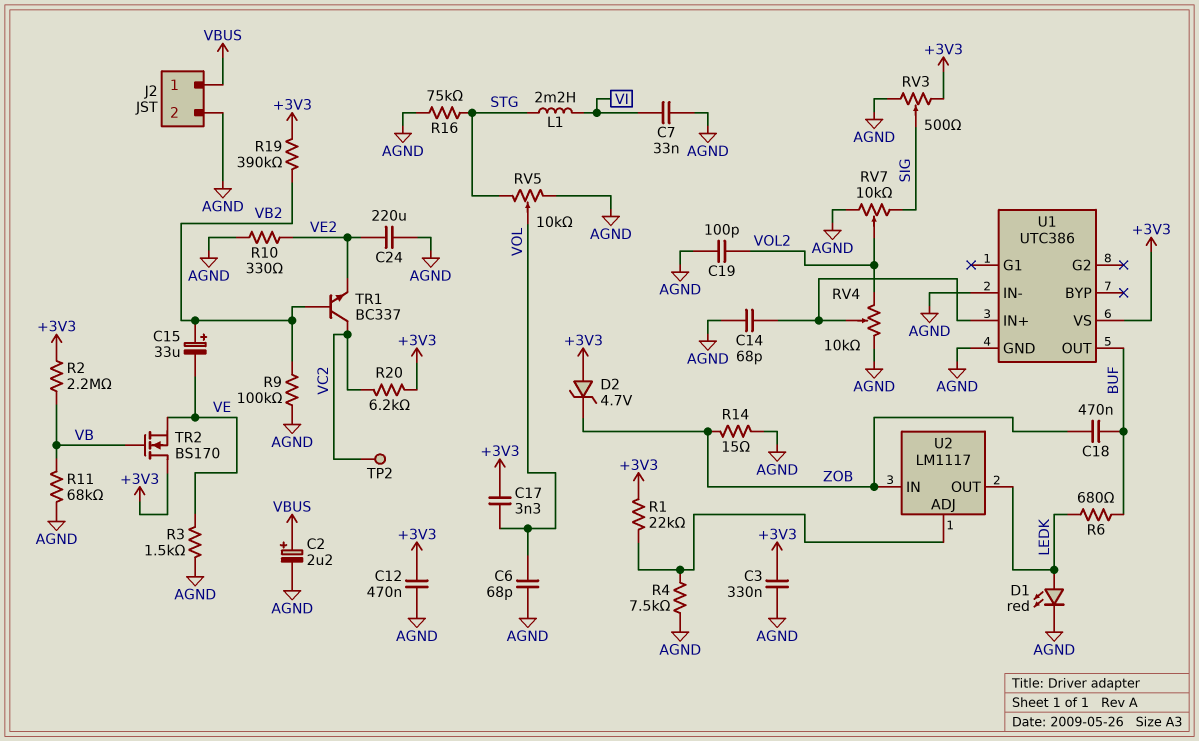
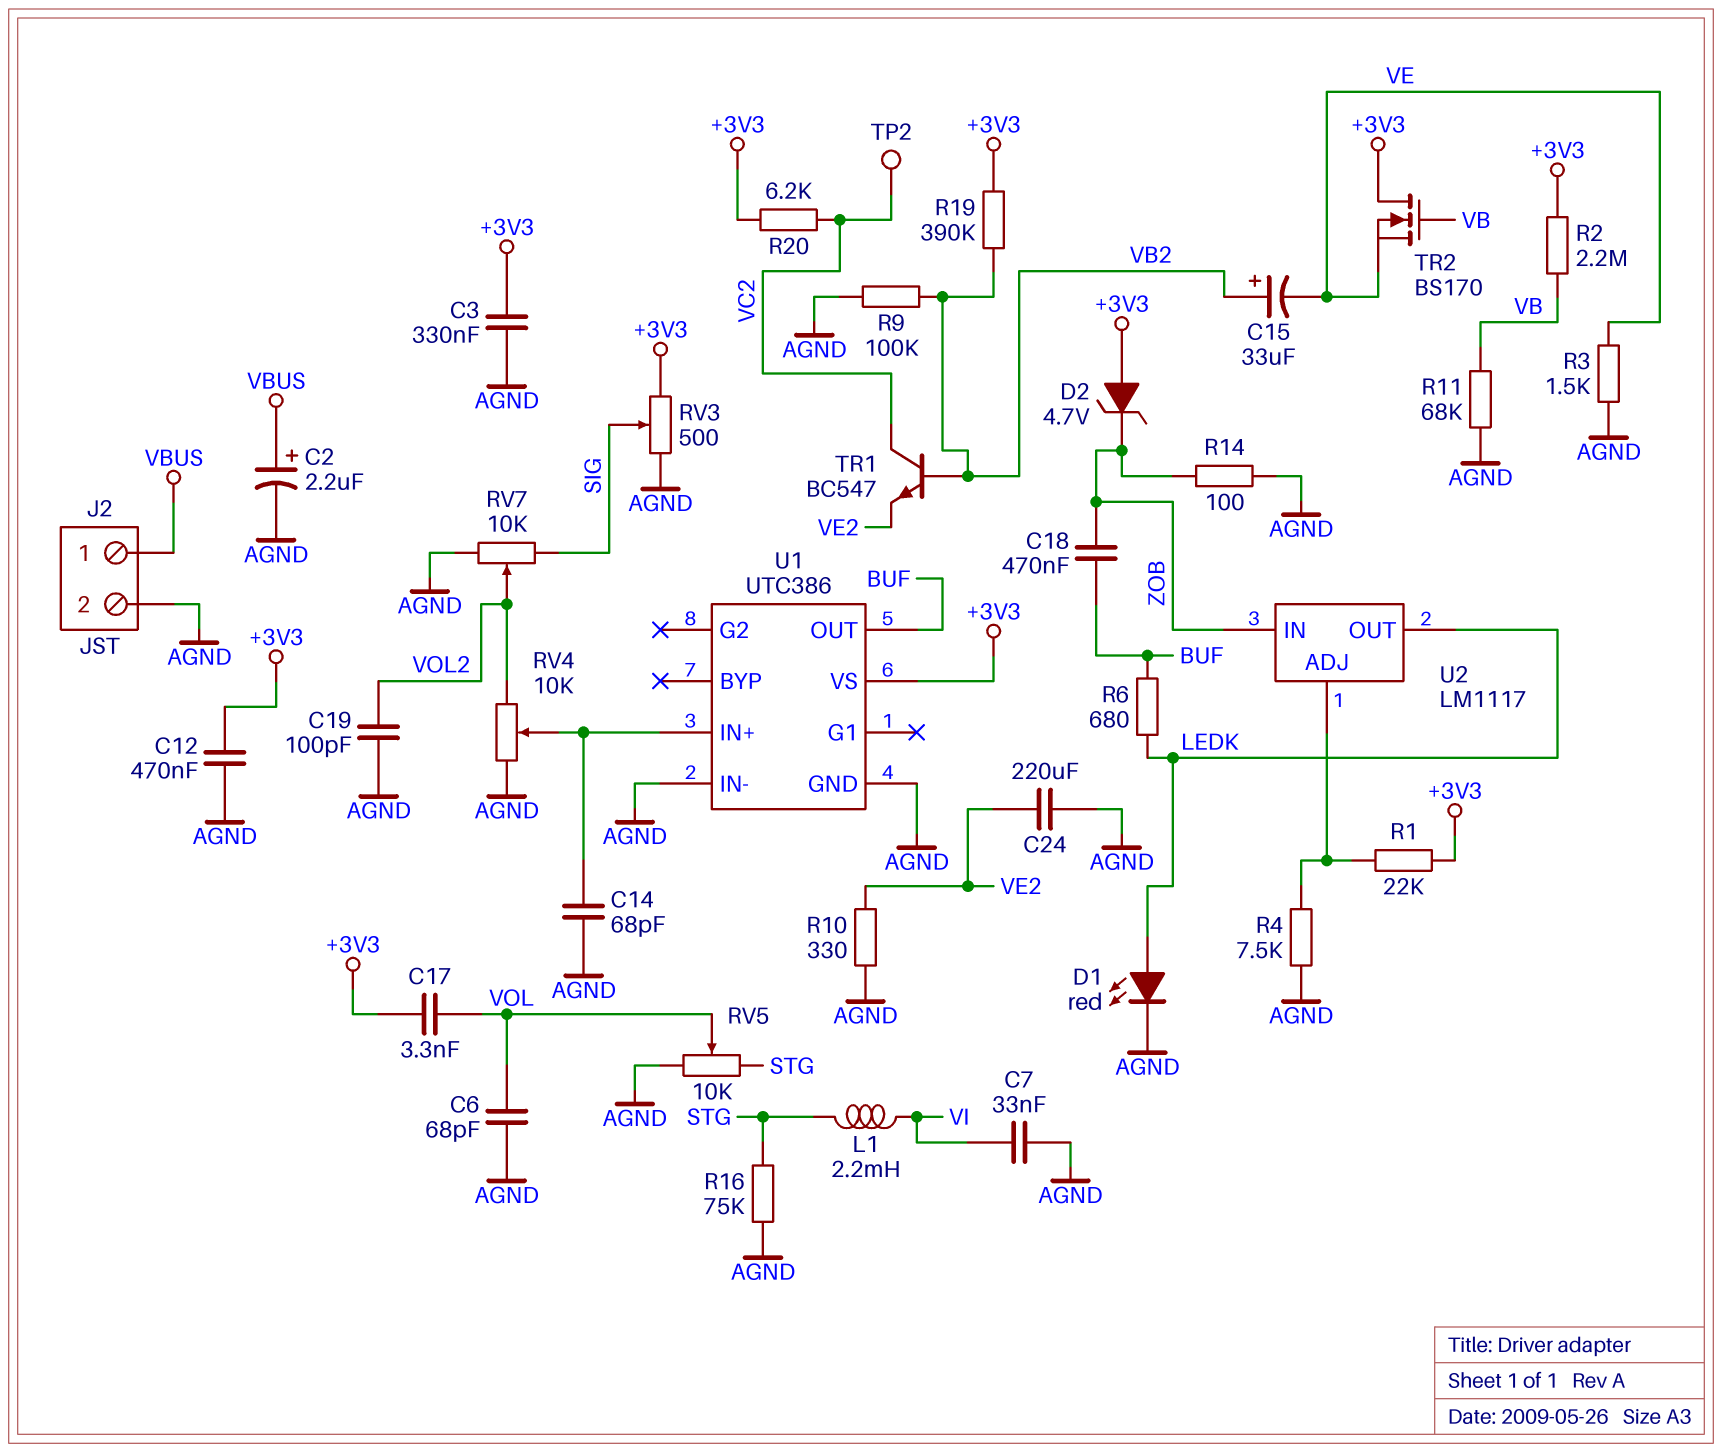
R14: 15 (AGND, ZOB) -> 100 (AGND, ZOB)
TR1: NPN BC337 (B VB2, C VC2, E VE2) -> NPN BC547 (B VB2, C VC2, E VE2)

